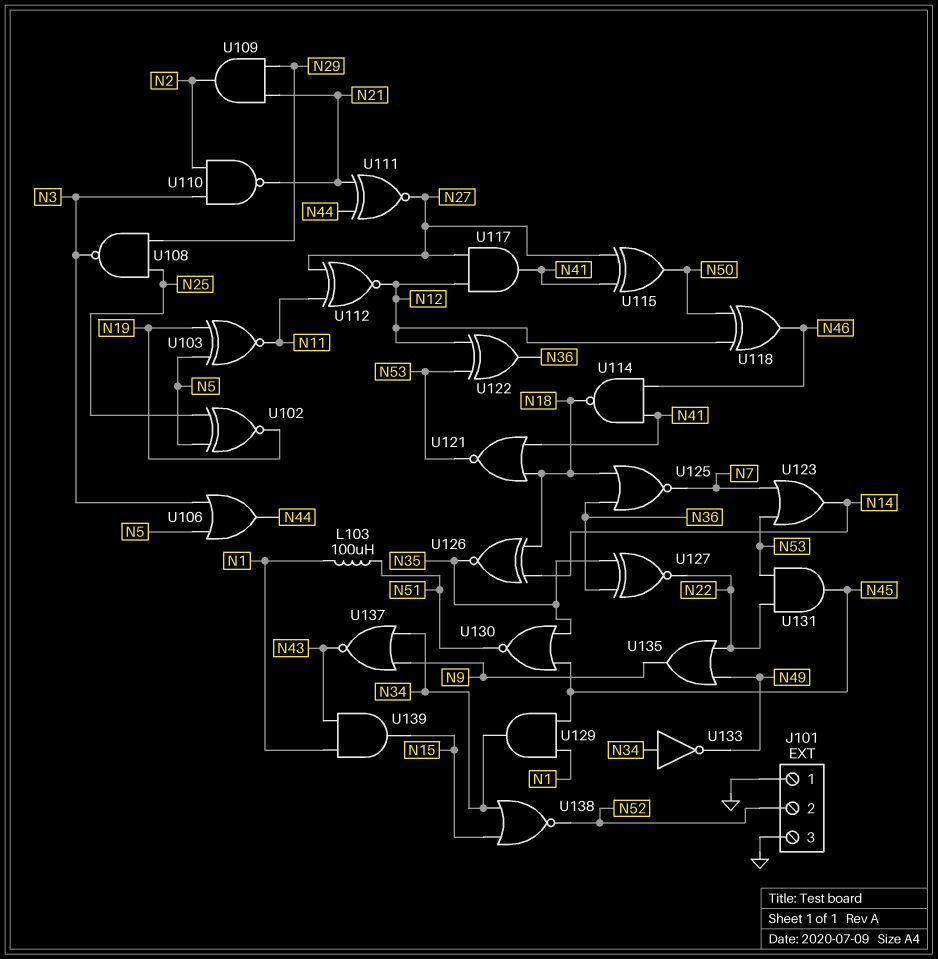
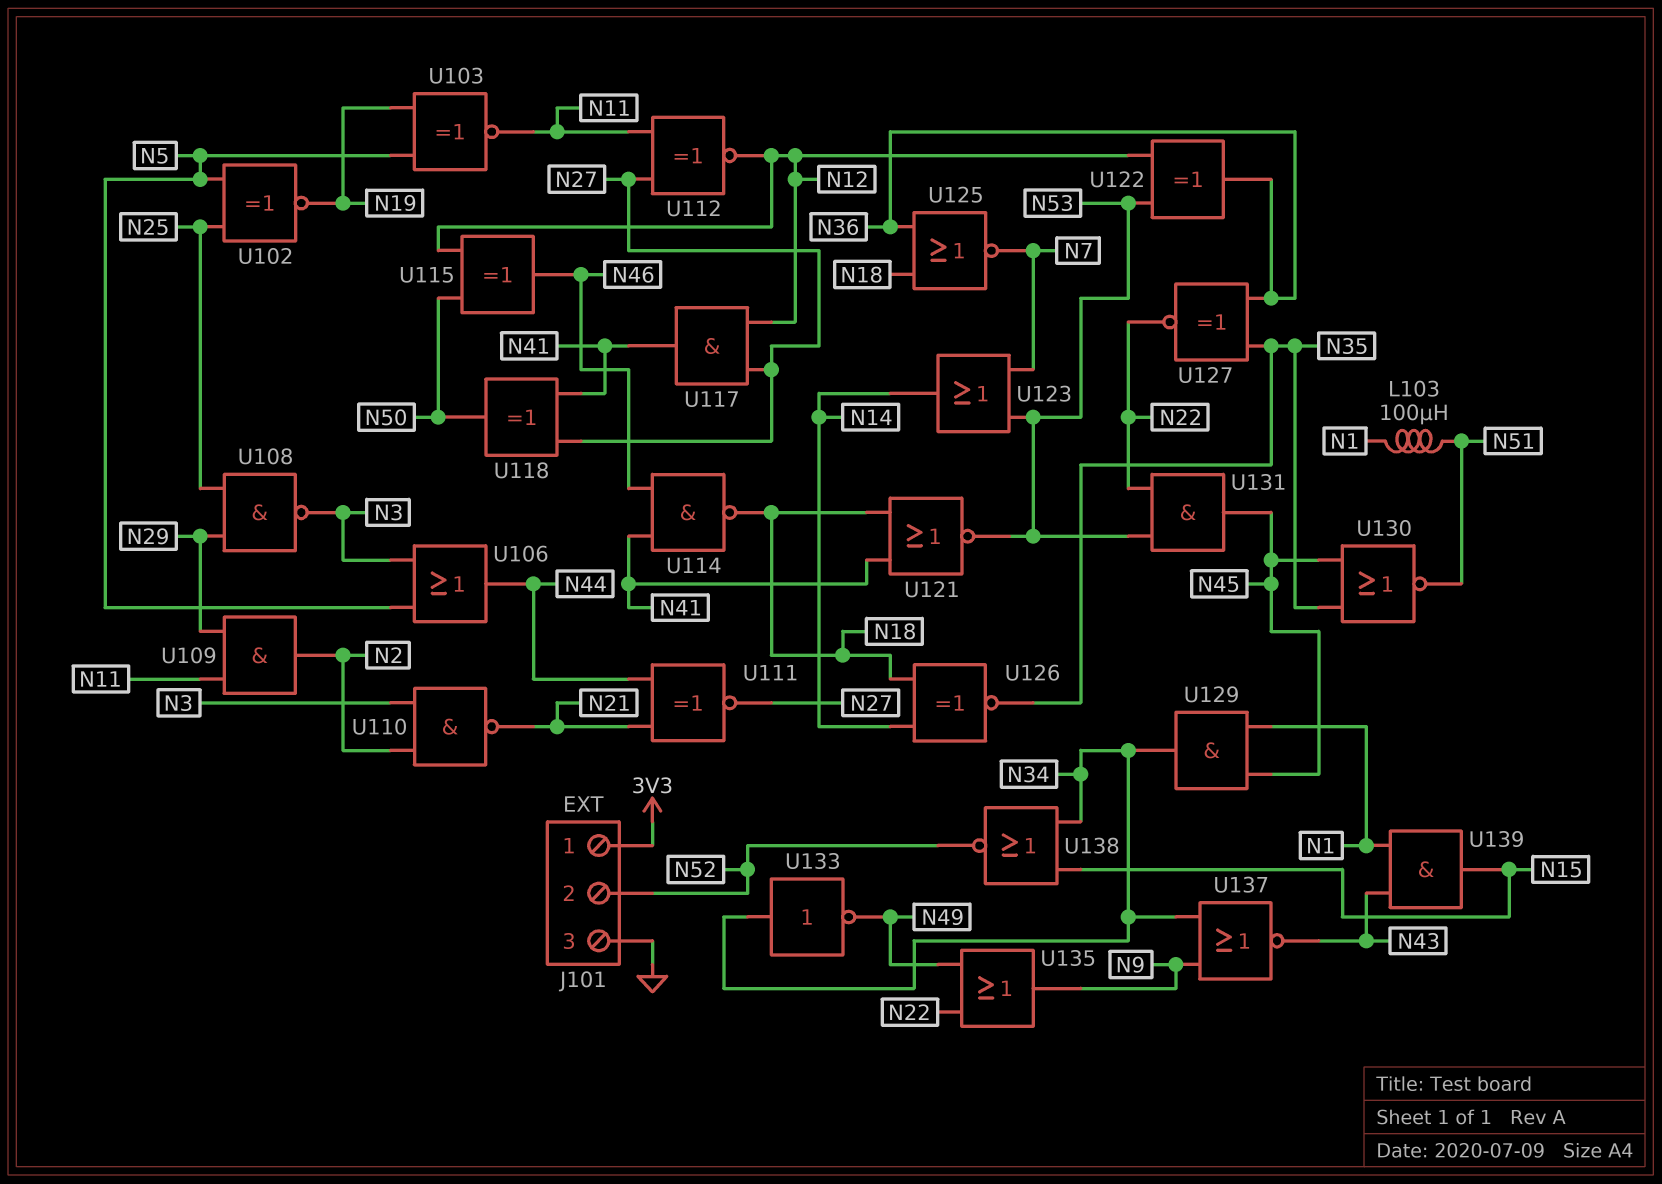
J101 pin 1: GND -> 3V3
U109: AND (in N21, in N29, out N2) -> AND (in N11, in N29, out N2)
U115: XOR (in N27, in N41, out N50) -> XOR (in N12, in N50, out N46)
U118: XOR (in N12, in N50, out N46) -> XOR (in N27, in N41, out N50)

